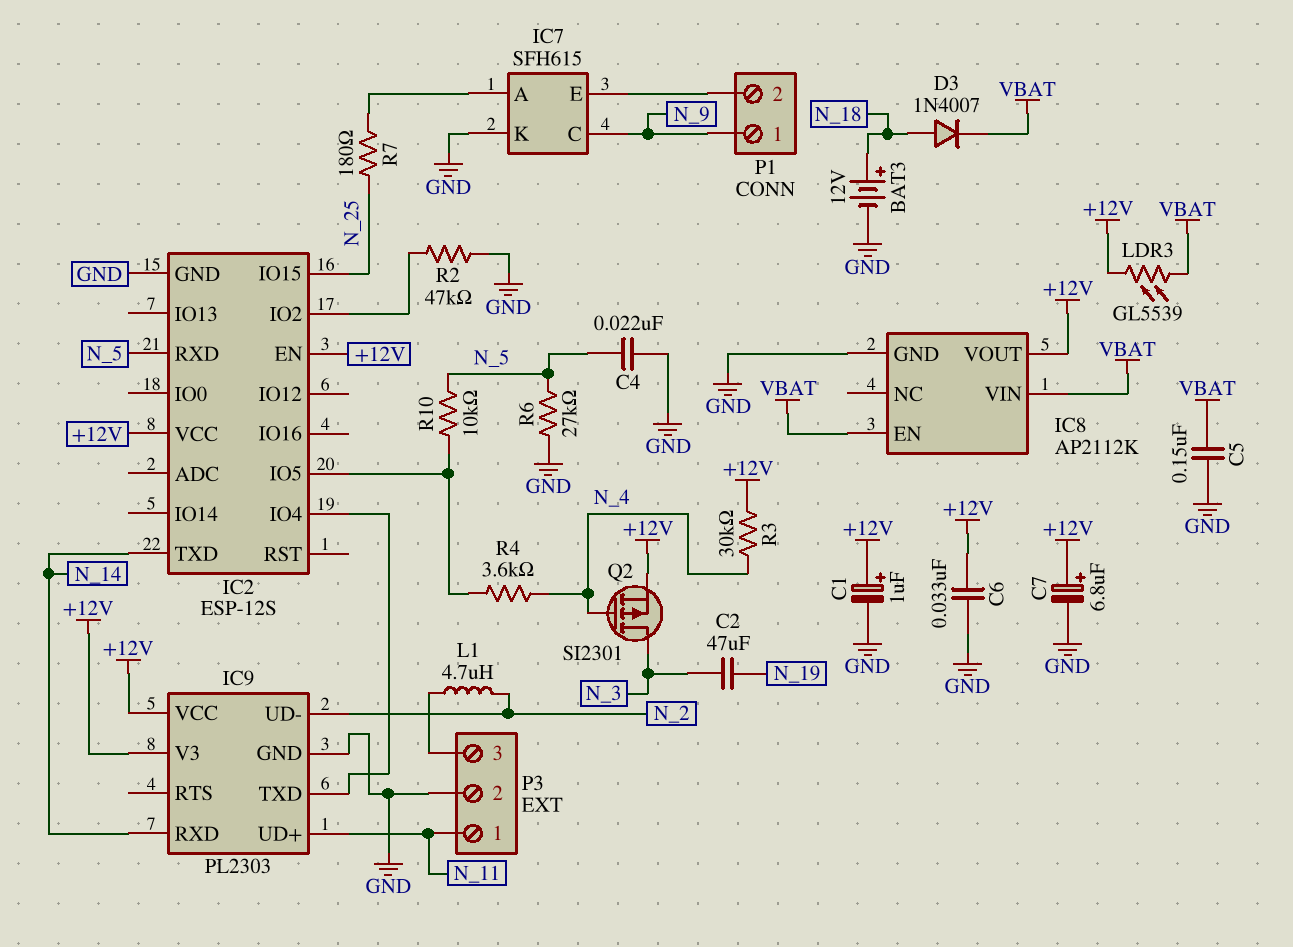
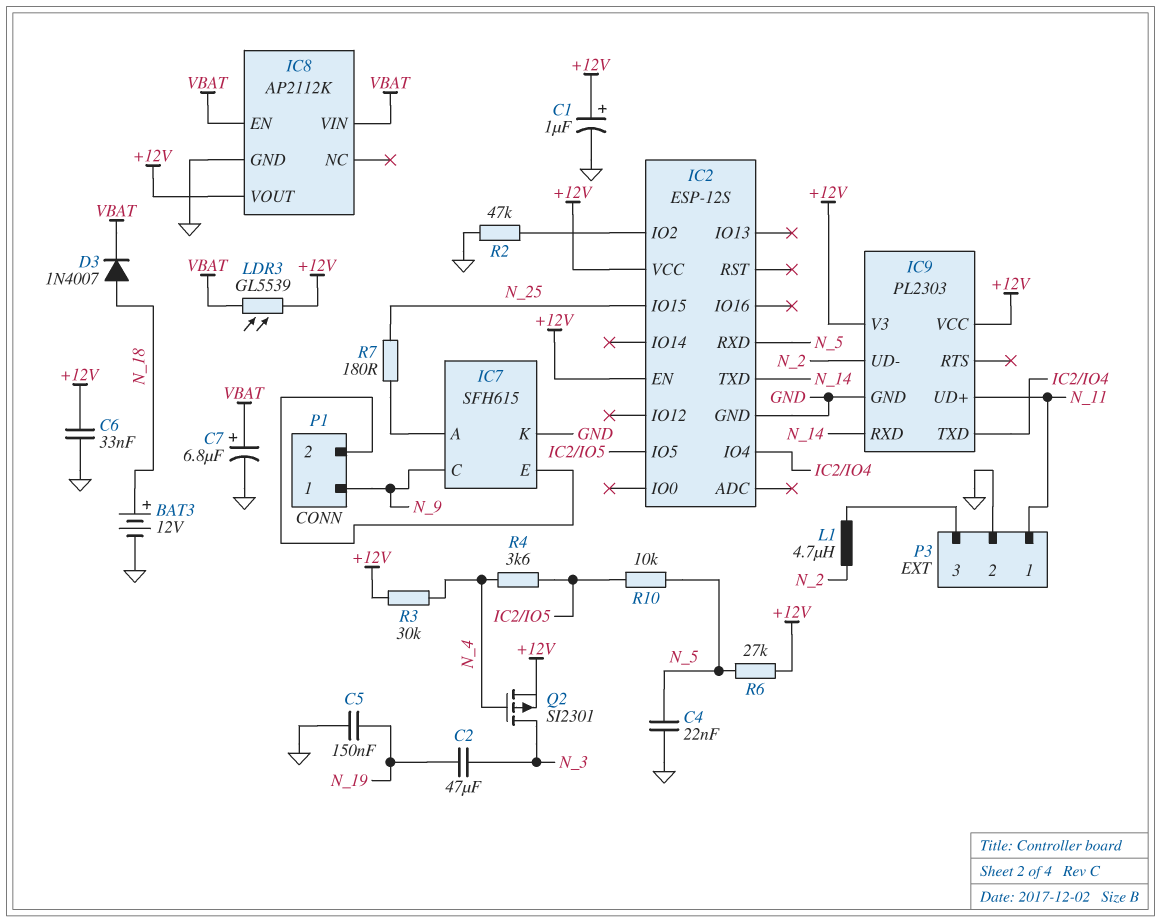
C5: 150nF (GND, VBAT) -> 150nF (GND, N_19)
C7: 6.8uF (plus +12V, minus GND) -> 6.8uF (plus VBAT, minus GND)
R6: 27k (GND, N_5) -> 27k (+12V, N_5)

